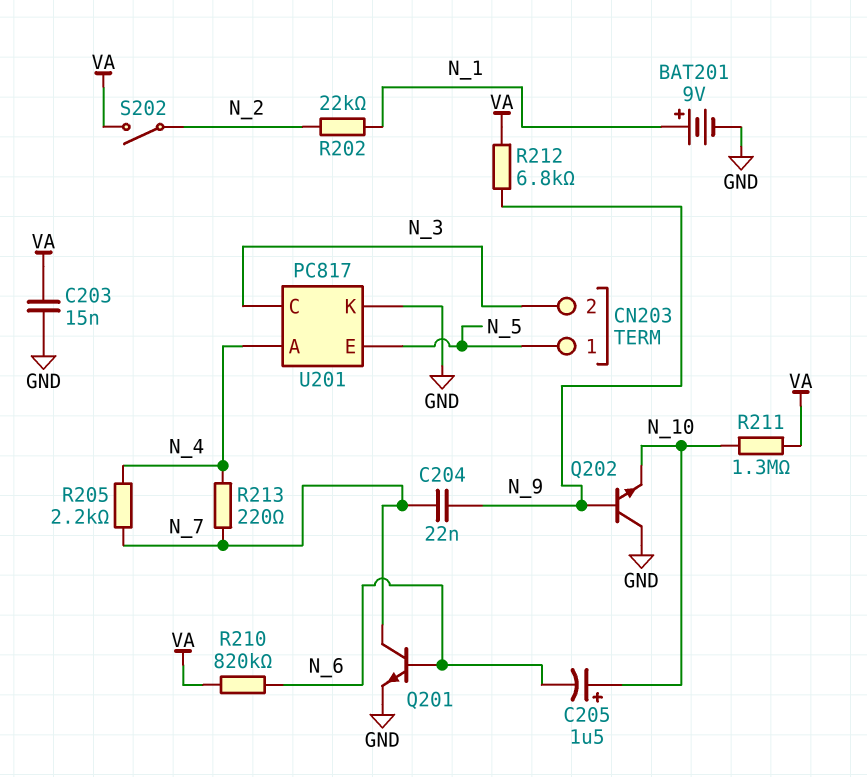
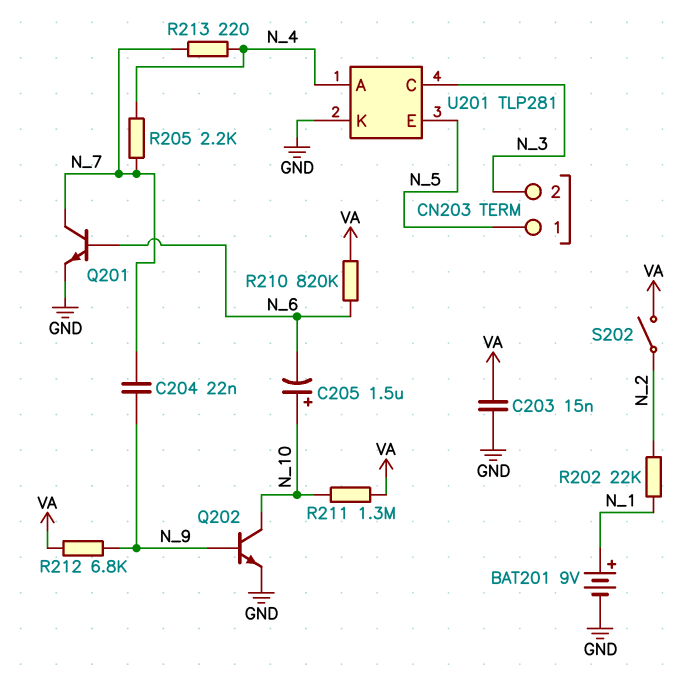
Q202: NPN (B N_9, C GND, E N_10) -> NPN (B N_9, C N_10, E GND)
U201: PC817 -> TLP281

